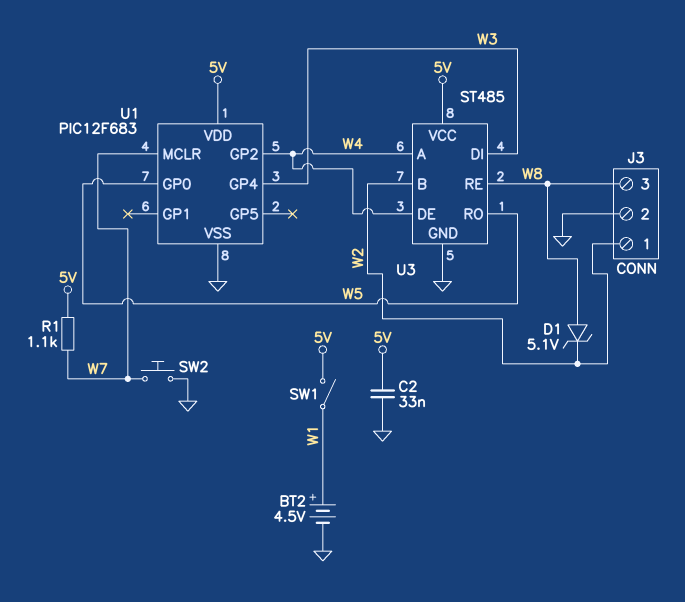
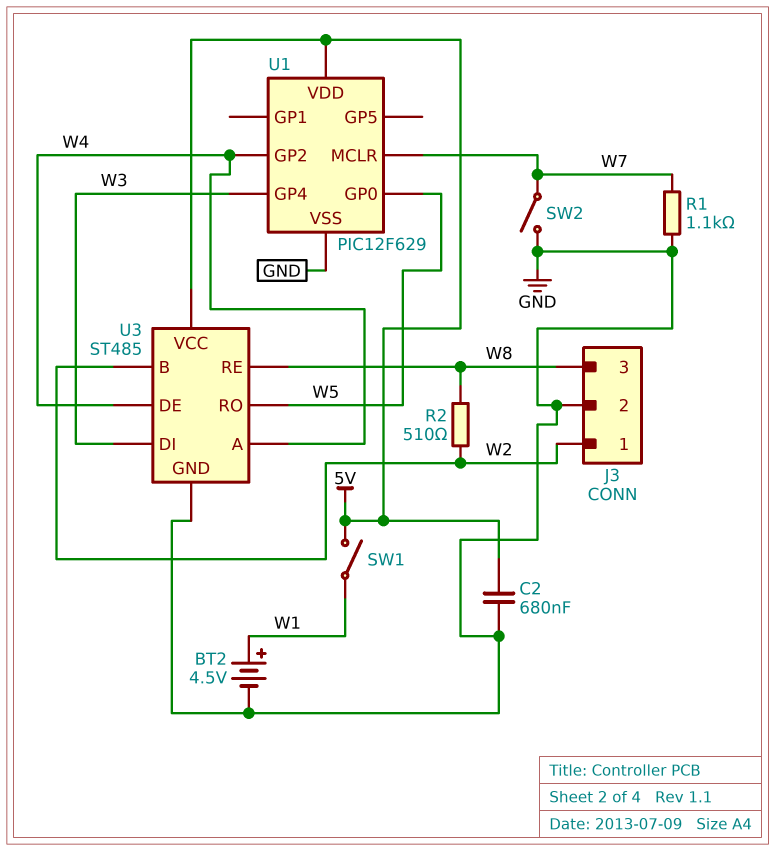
C2: 33nF (5V, GND) -> 680nF (5V, GND)
D1: zener 5.1V (A W8, K W2) -> none
R1: 1.1k (5V, W7) -> 1.1k (GND, W7)
R2: none -> 510 (W2, W8)
SW2: button (GND, W7) -> switch (GND, W7)
U1: PIC12F683 -> PIC12F629

